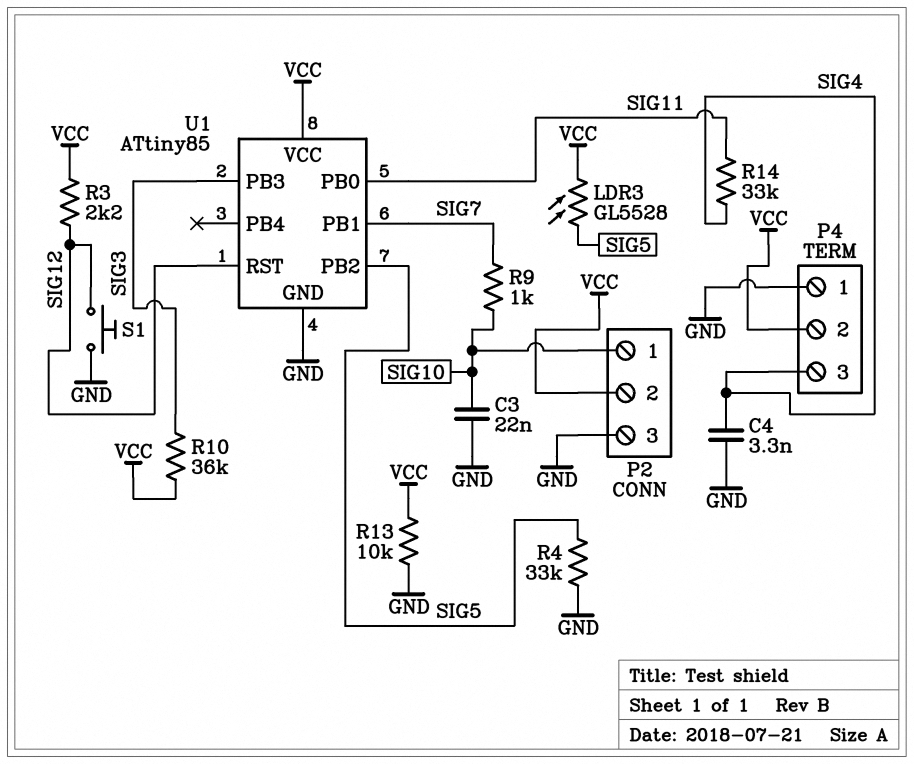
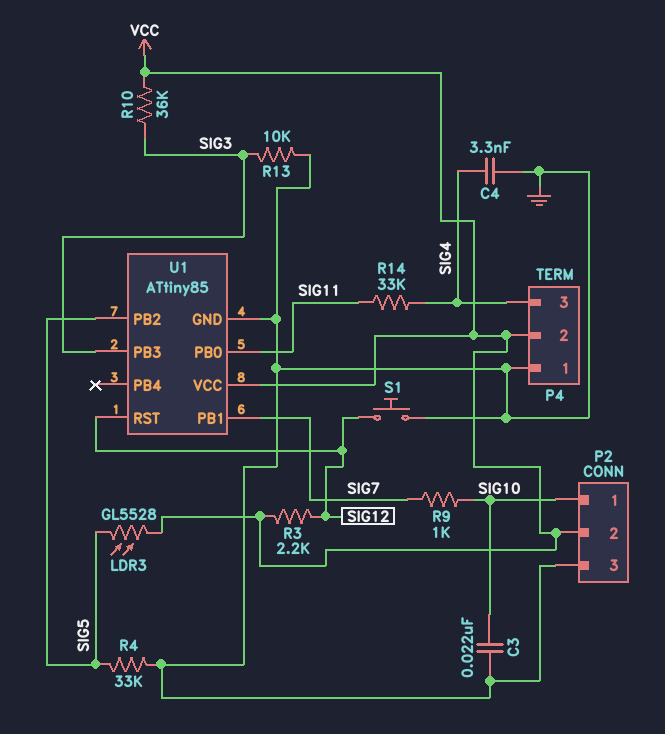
R13: 10k (GND, VCC) -> 10k (GND, SIG3)

